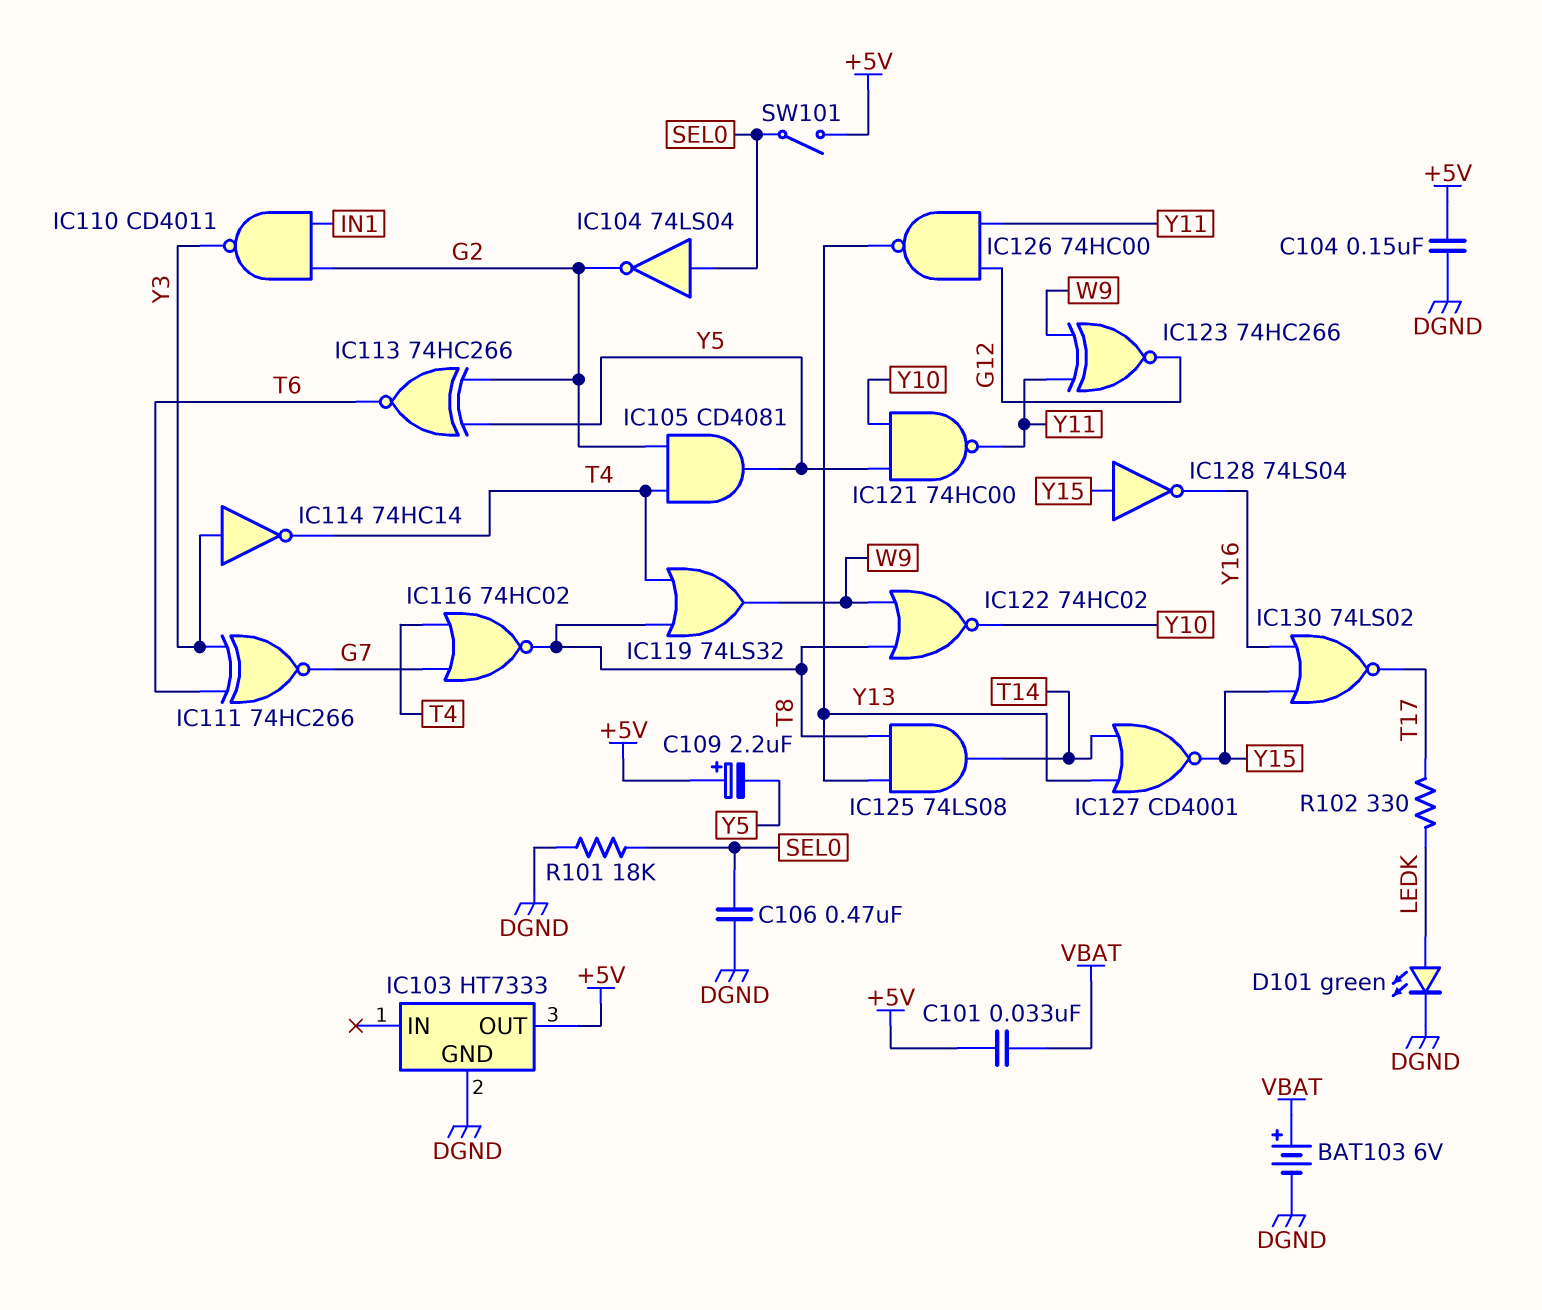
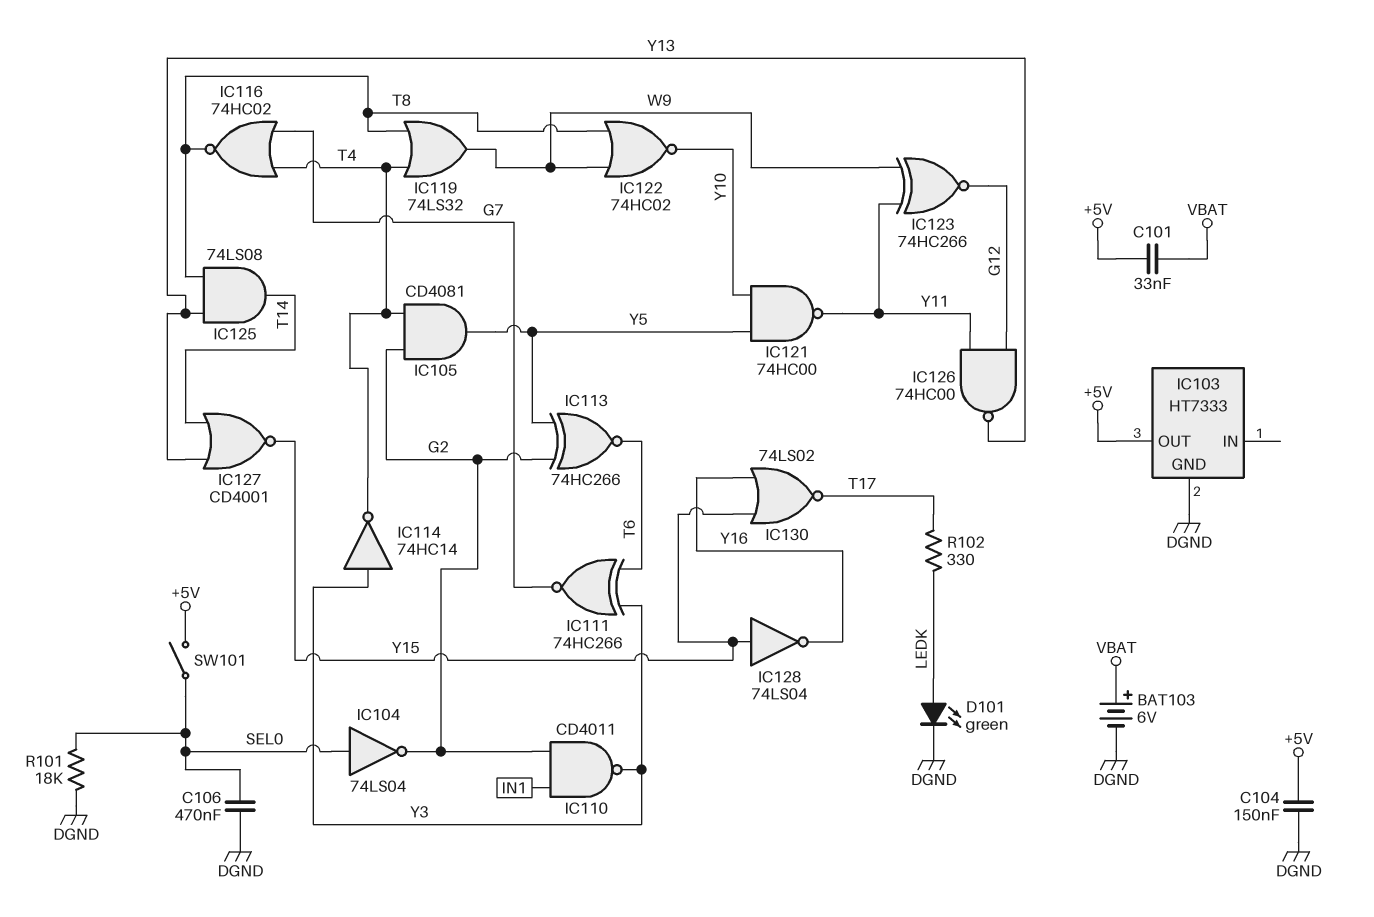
C109: 2.2uF (plus +5V, minus Y5) -> none

